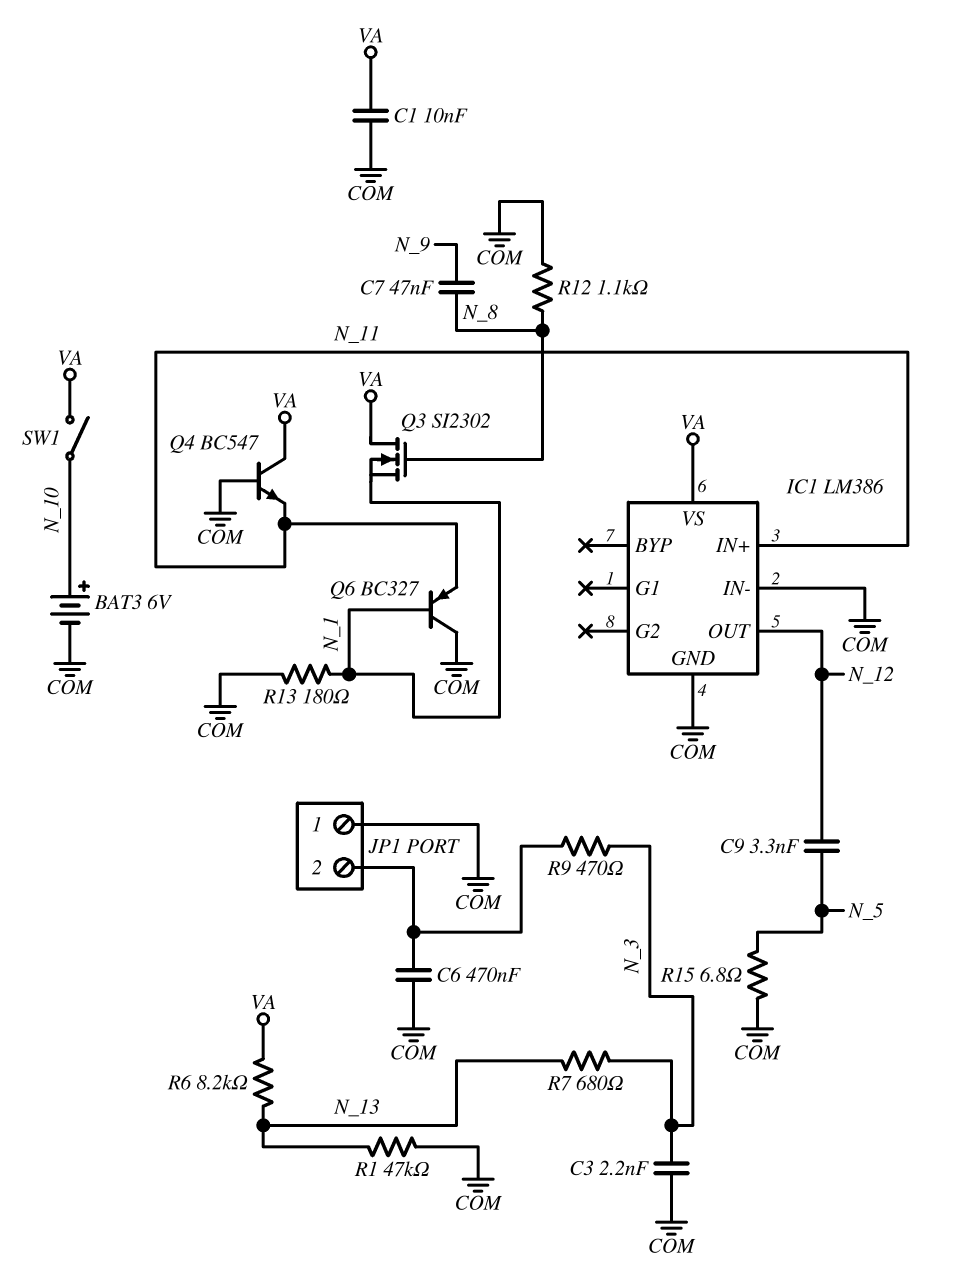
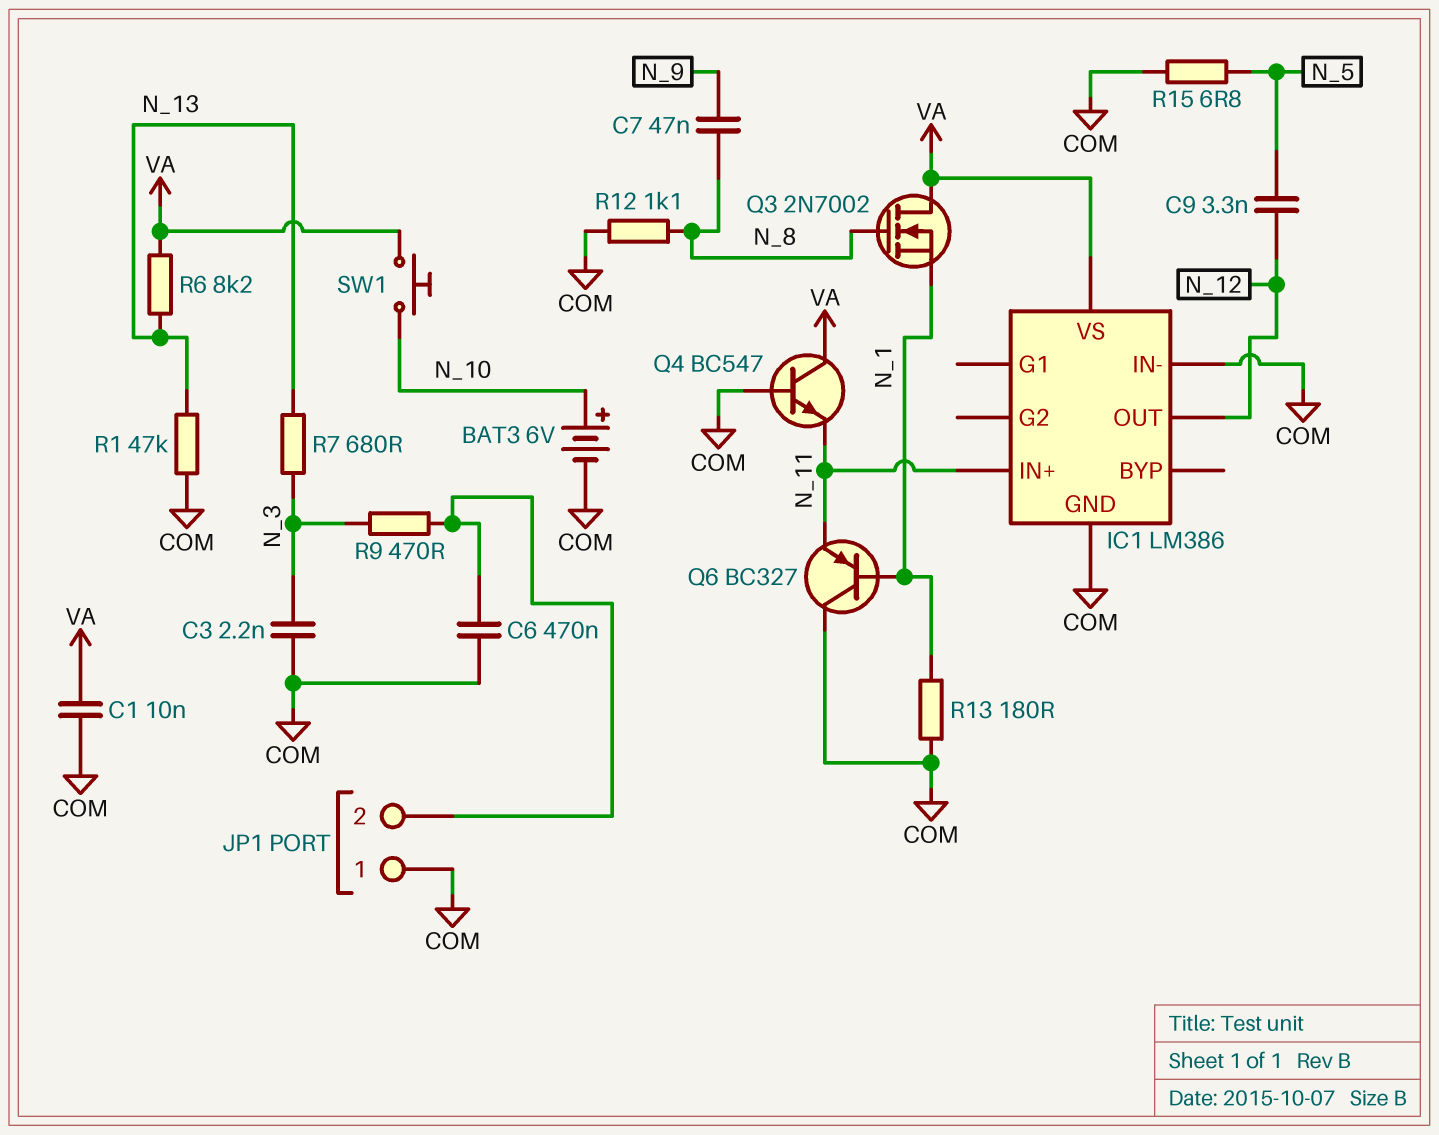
Q3: NMOS SI2302 (G N_8, D VA, S N_1) -> NMOS 2N7002 (G N_8, D VA, S N_1)
SW1: switch (N_10, VA) -> button (N_10, VA)

